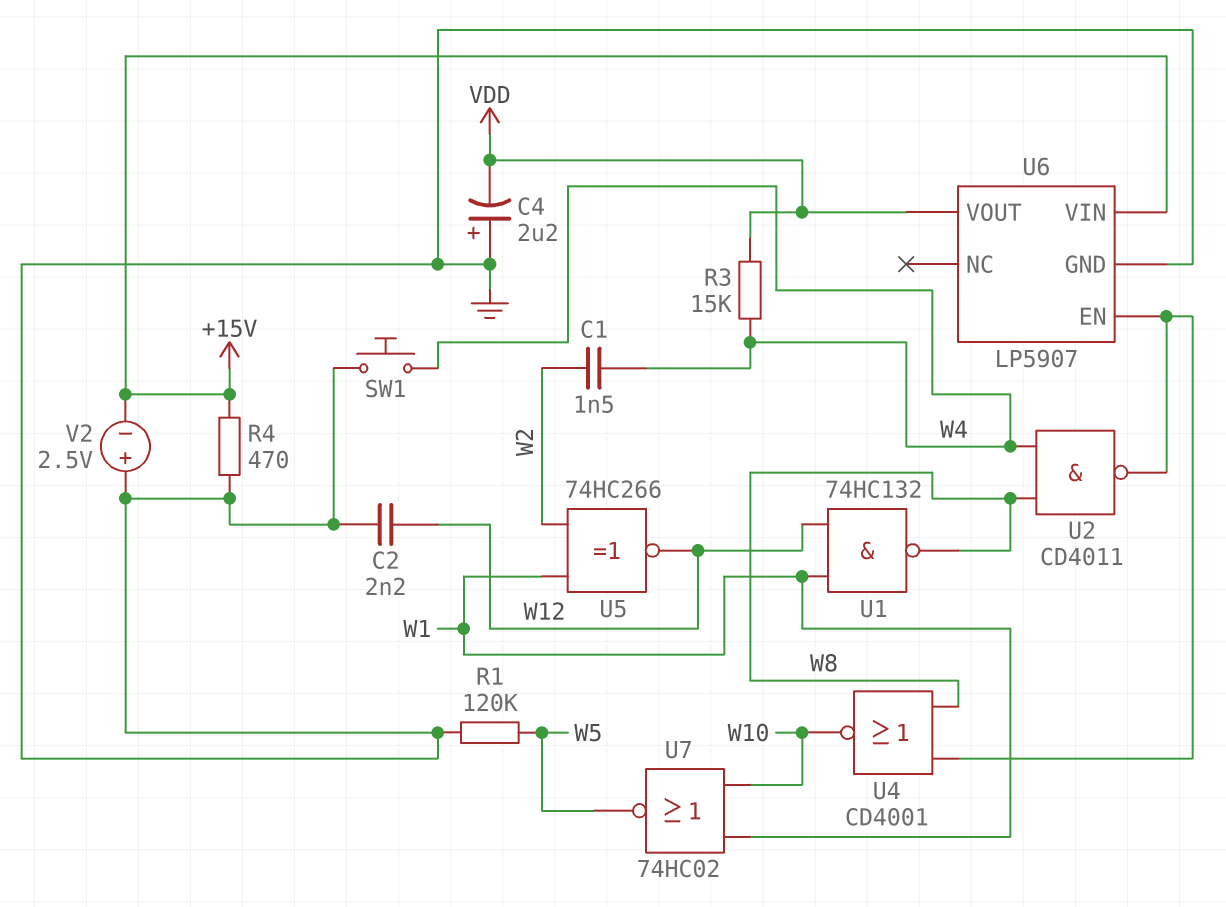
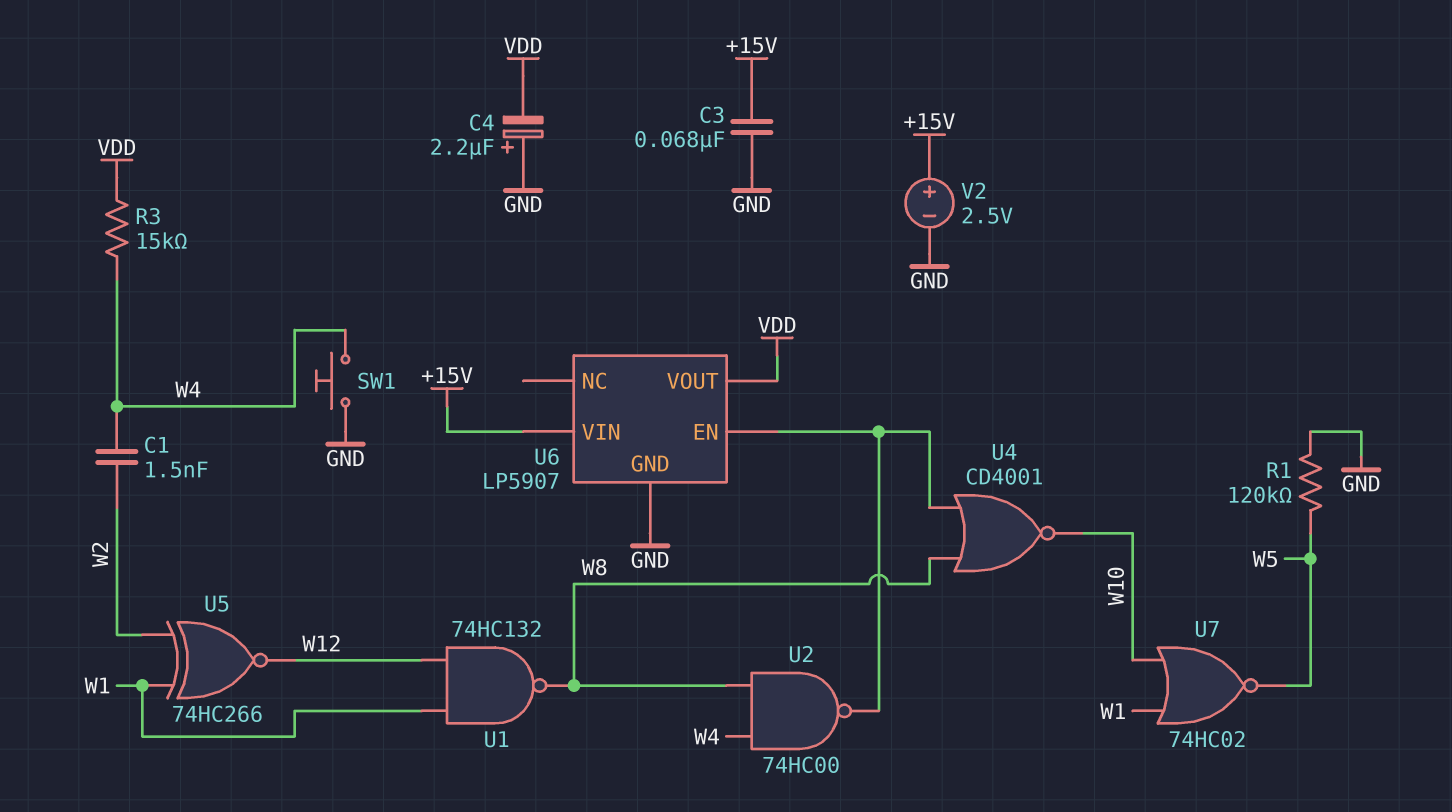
C2: 2.2nF (GND, W12) -> none
C3: none -> 68nF (+15V, GND)
R4: 470 (+15V, GND) -> none
U2: NAND CD4011 (in W4, in W8, out U6/EN) -> NAND 74HC00 (in W4, in W8, out U6/EN)
V2: 2.5V (plus GND, minus +15V) -> 2.5V (plus +15V, minus GND)

